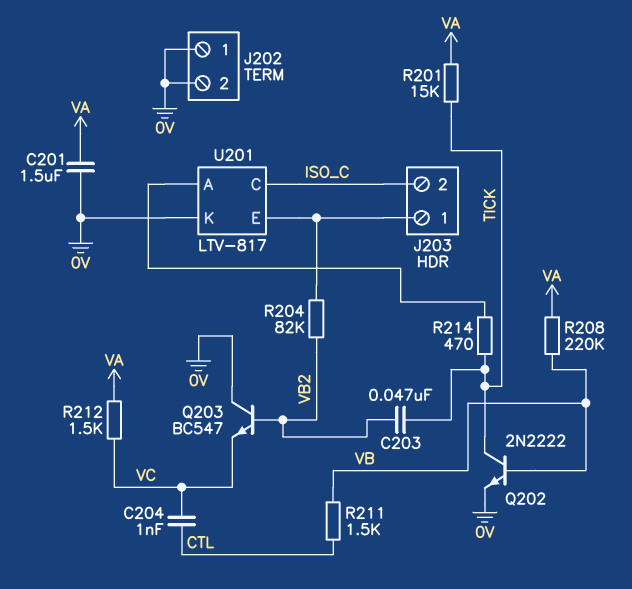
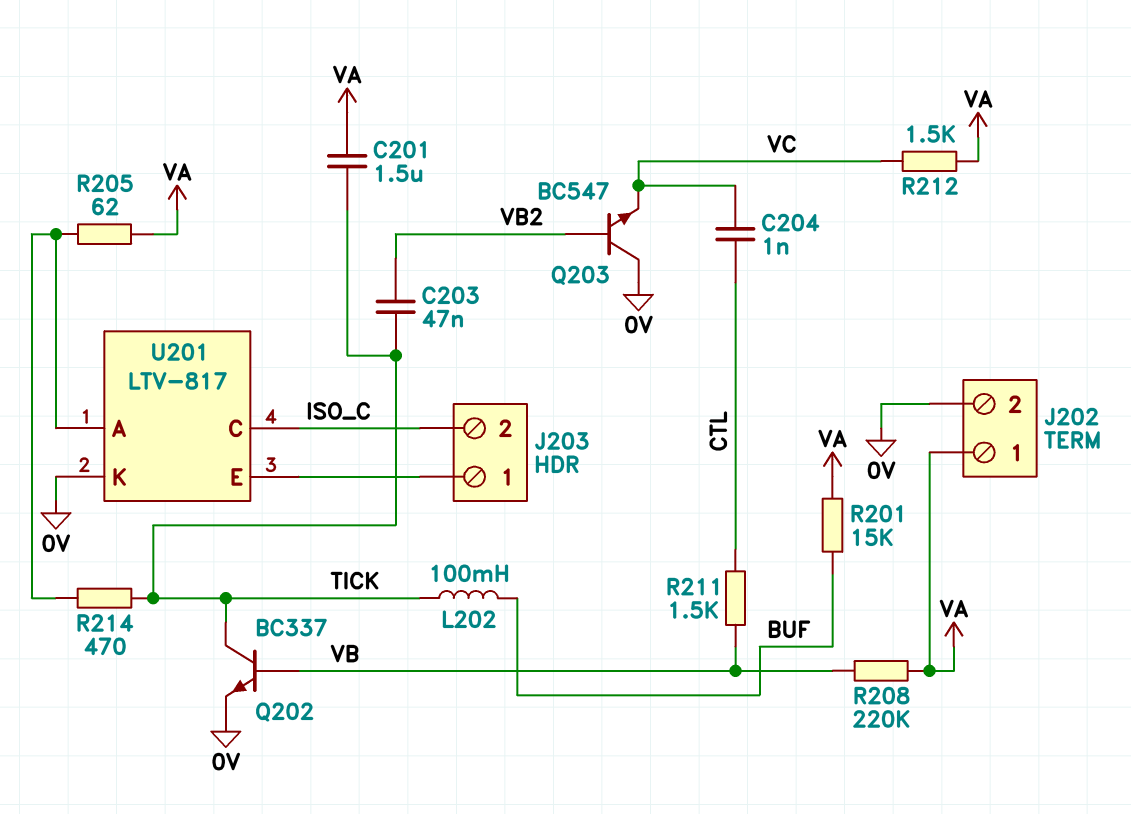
C201: 1.5uF (0V, VA) -> 1.5uF (TICK, VA)
J202 pin 1: 0V -> VA
L202: none -> 100mH (BUF, TICK)
Q202: NPN 2N2222 (B VB, C TICK, E 0V) -> NPN BC337 (B VB, C TICK, E 0V)
R201: 15k (TICK, VA) -> 15k (BUF, VA)
R204: 82k (J203/1, VB2) -> none
R205: none -> 62 (U201/A, VA)

